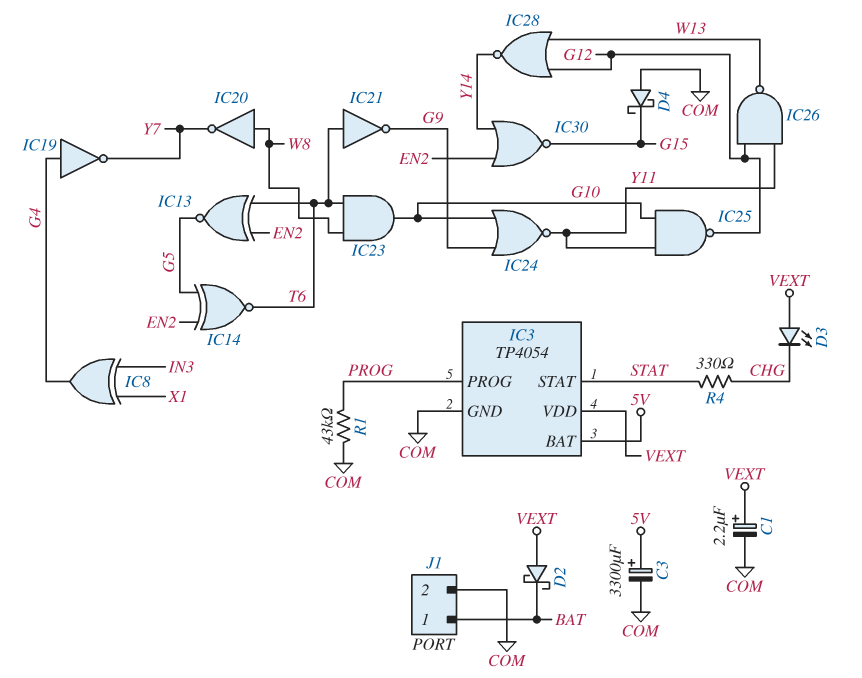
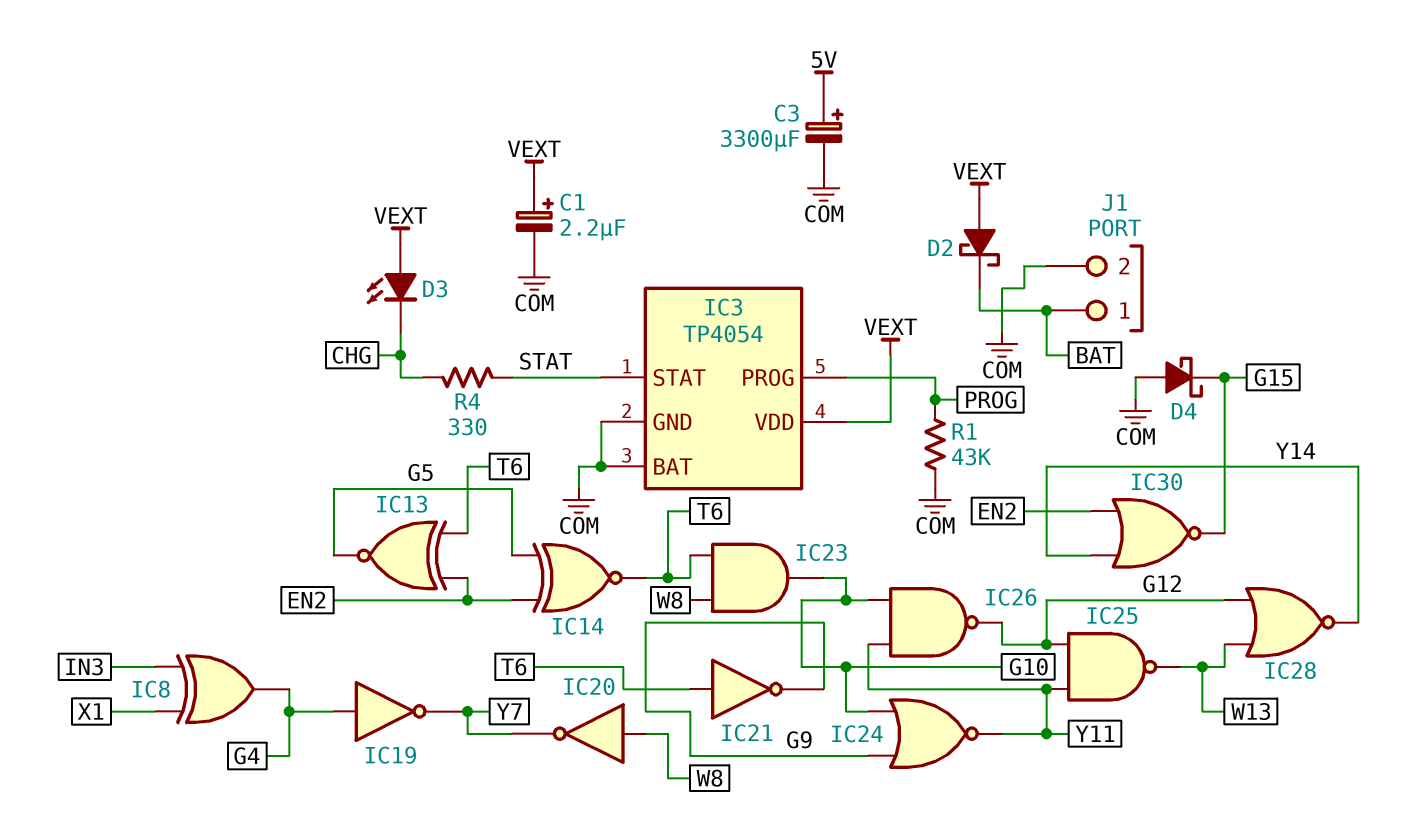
IC3 pin BAT: 5V -> COM
IC25: NAND (in G10, in Y11, out G12) -> NAND (in G12, in Y11, out W13)
IC26: NAND (in G12, in Y11, out W13) -> NAND (in G10, in Y11, out G12)

